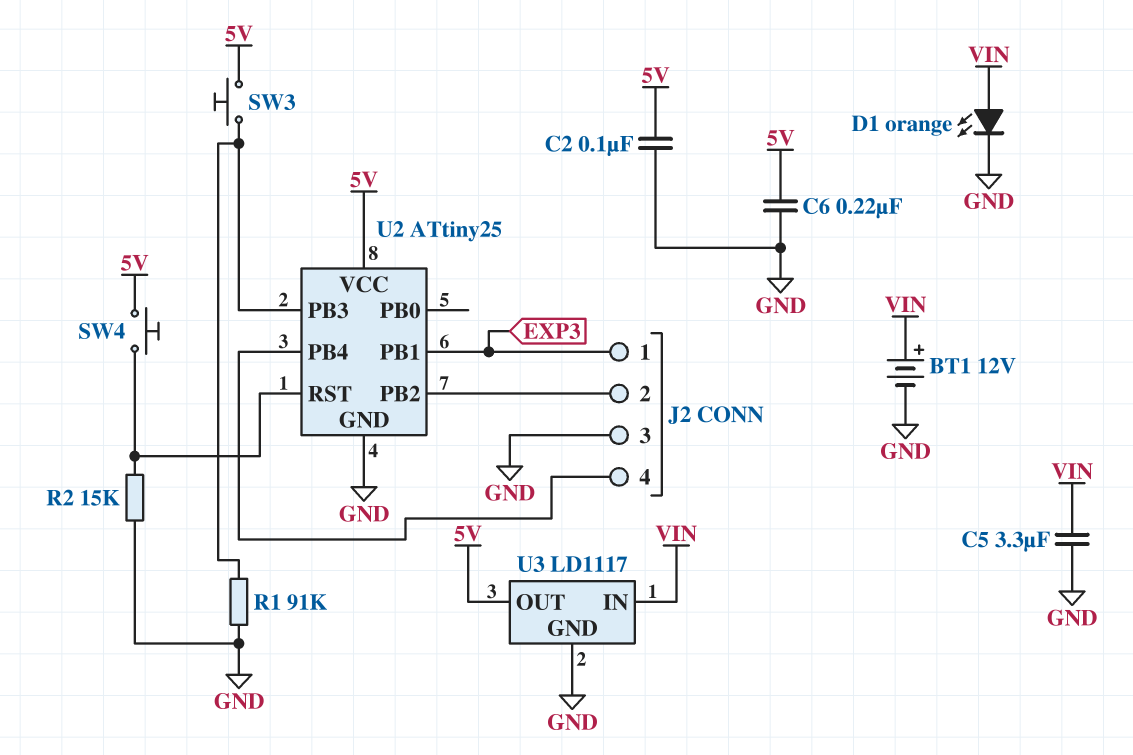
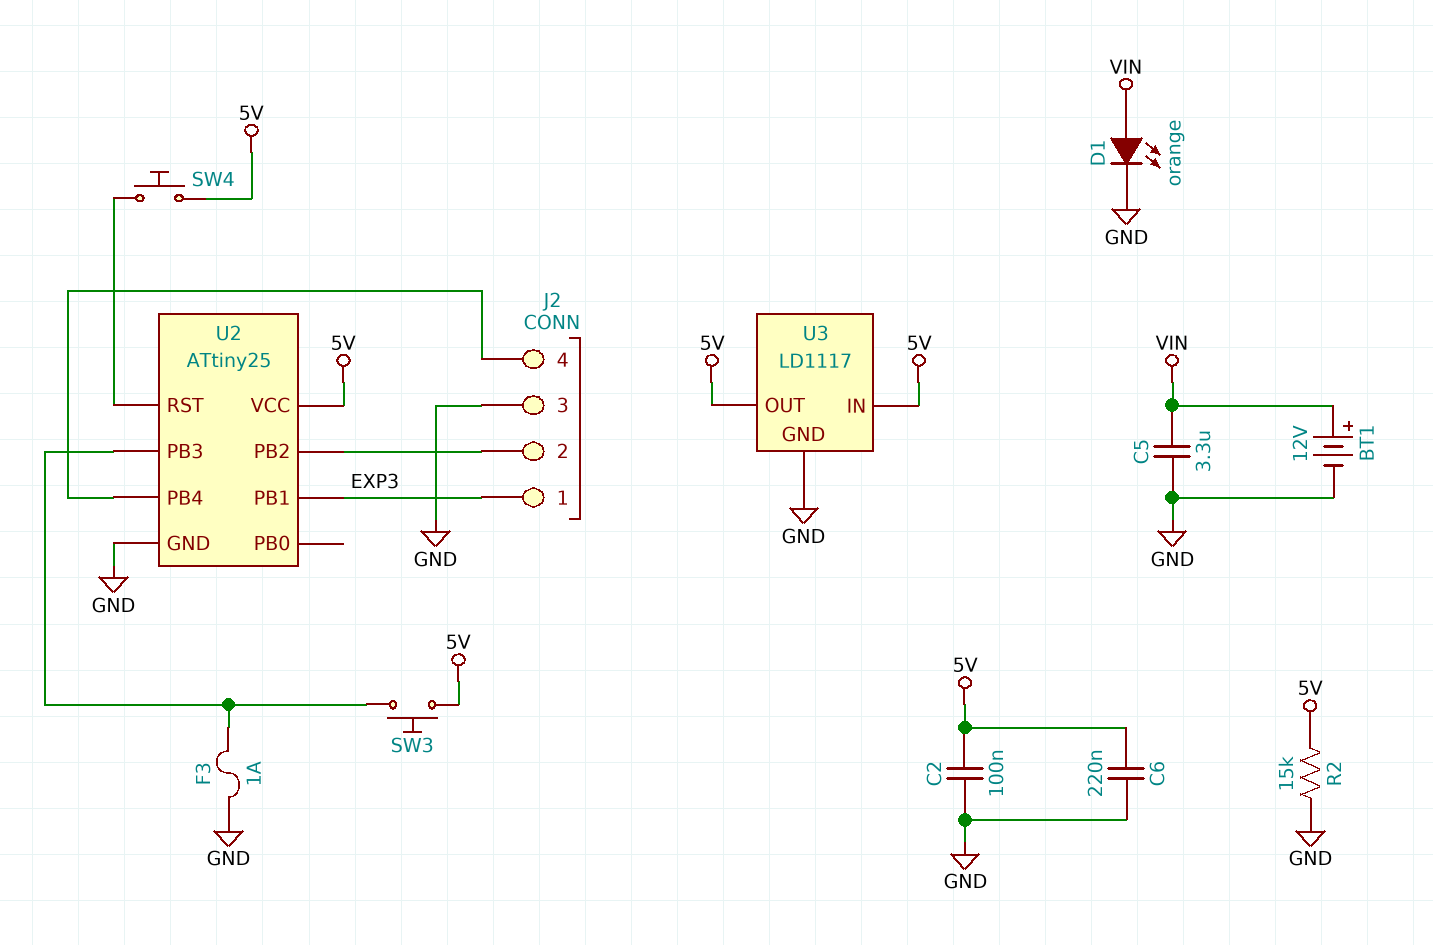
F3: none -> 1A (GND, U2/PB3)
R1: 91k (GND, U2/PB3) -> none
R2: 15k (GND, U2/RST) -> 15k (5V, GND)
U3 pin IN: VIN -> 5V

